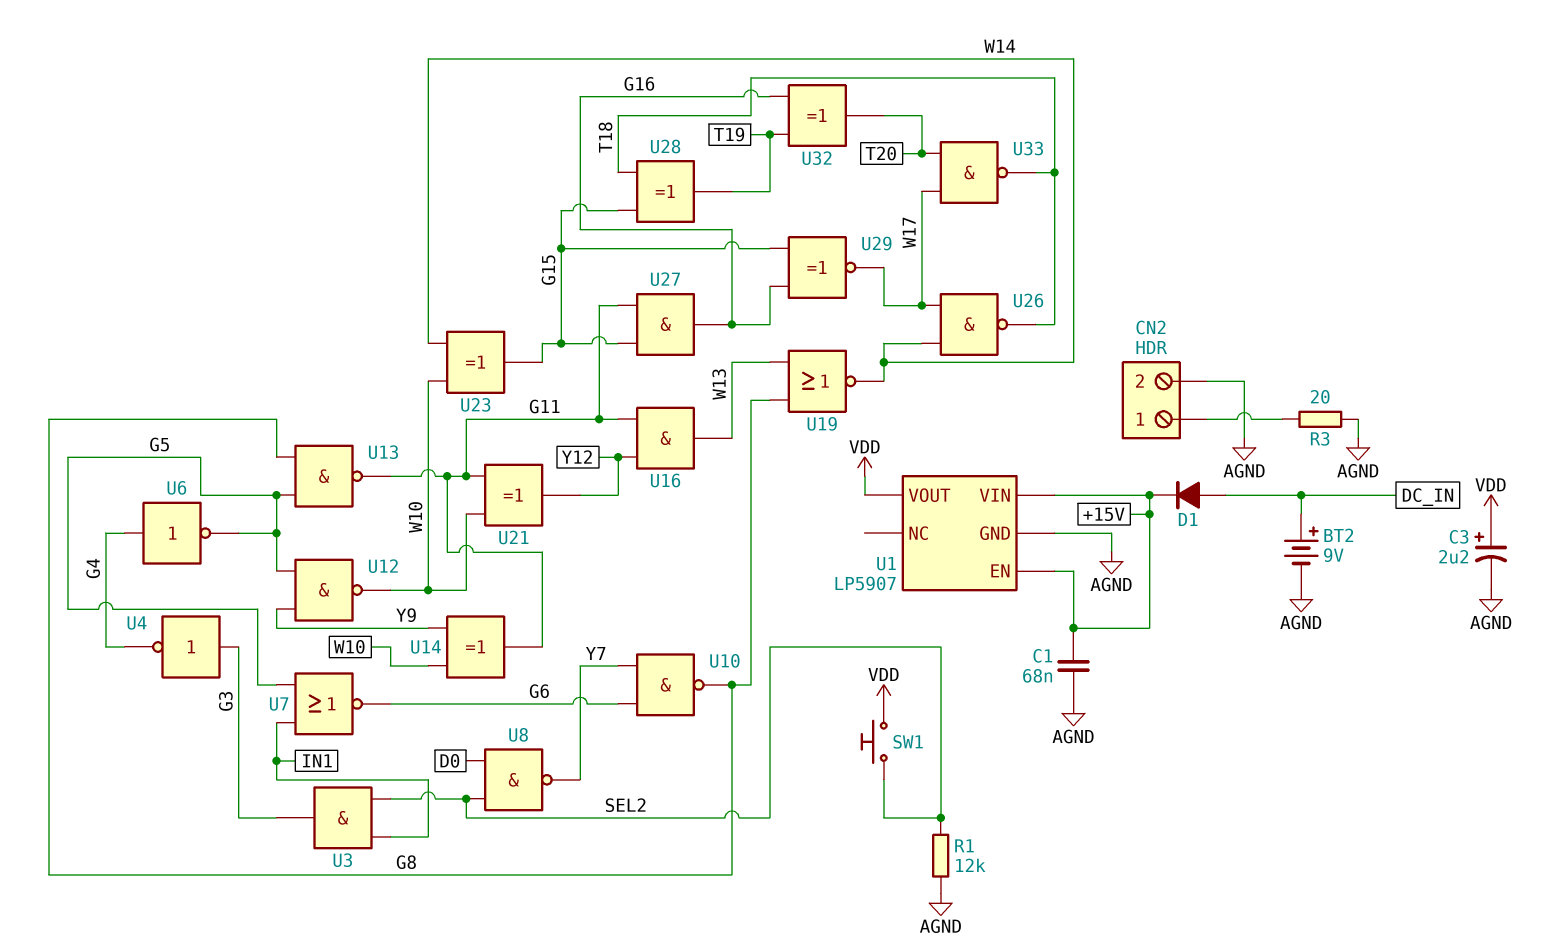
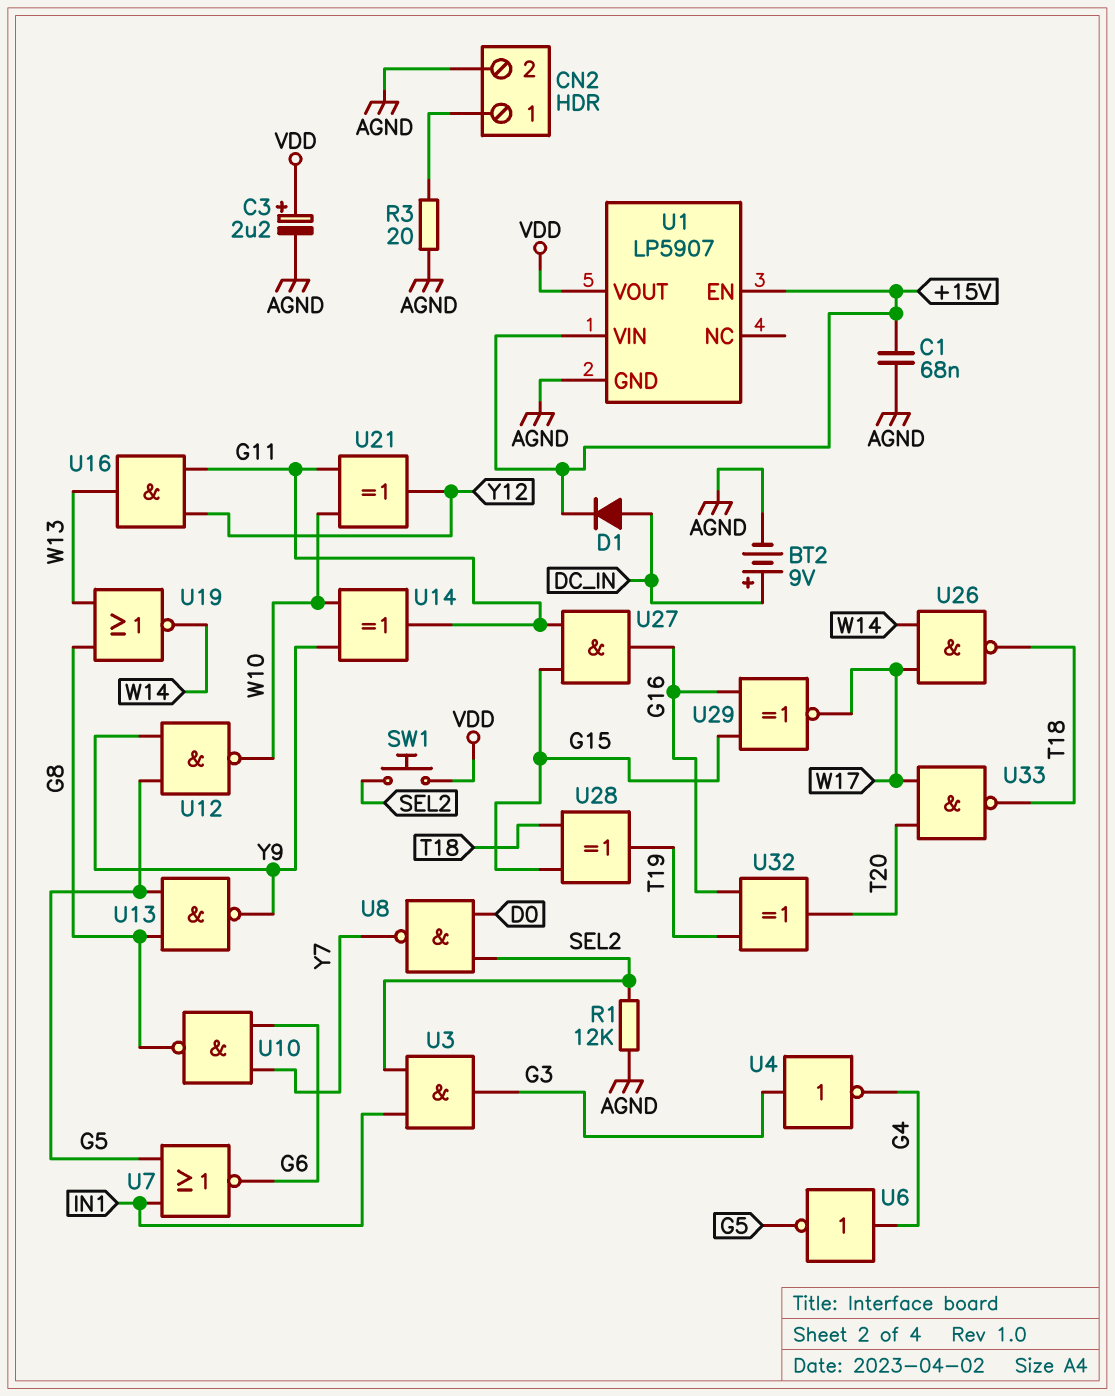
U13: NAND (in G5, in G8, out G11) -> NAND (in G5, in G8, out Y9)
U23: XOR (in W10, in W14, out G15) -> none

